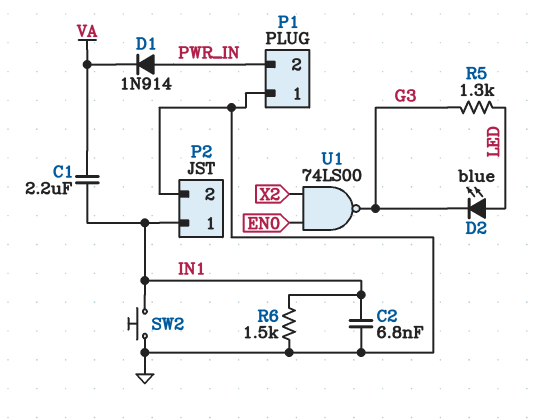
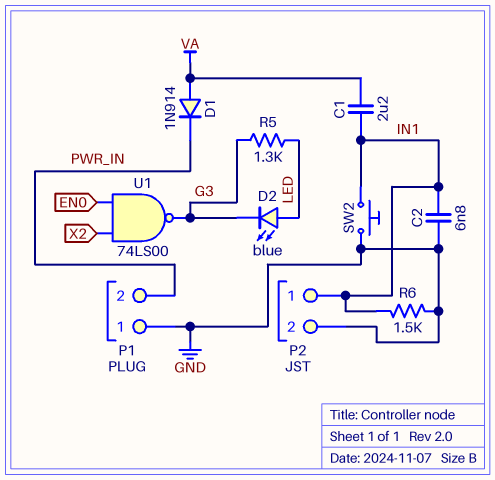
D1: diode 1N914 (A PWR_IN, K VA) -> diode 1N914 (A VA, K PWR_IN)

